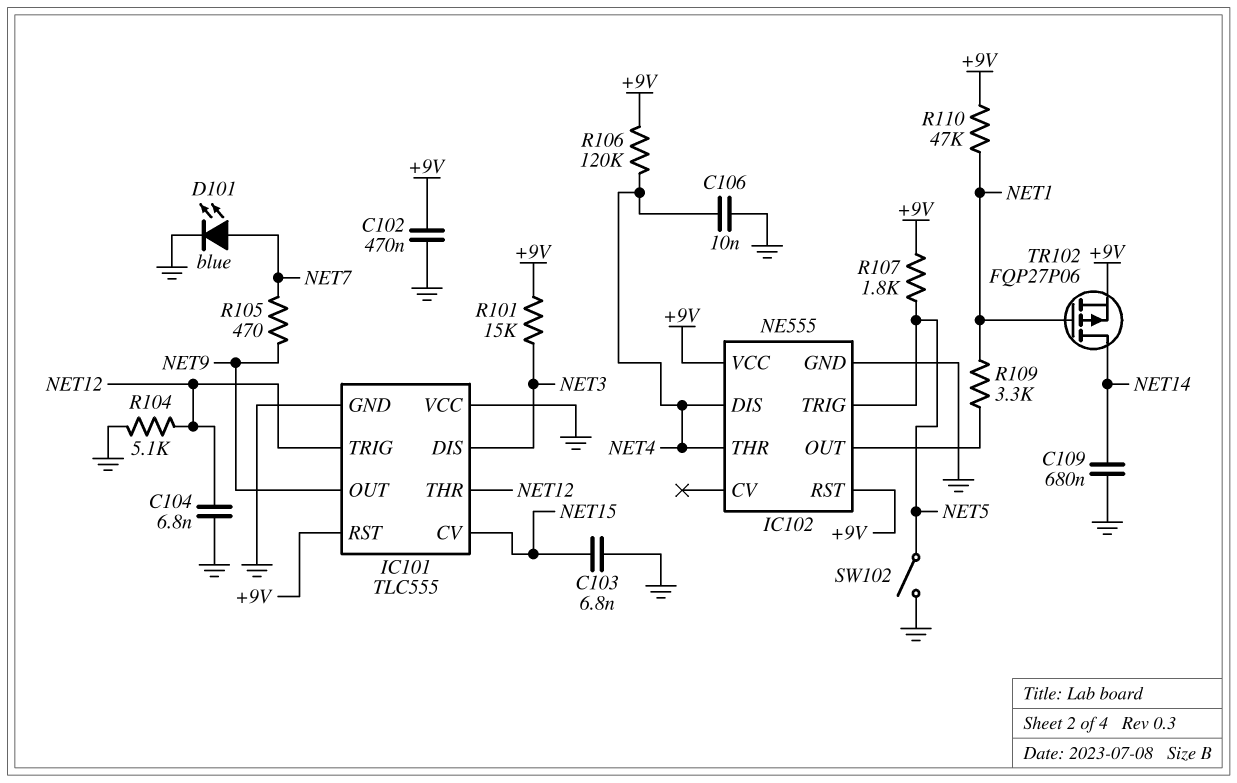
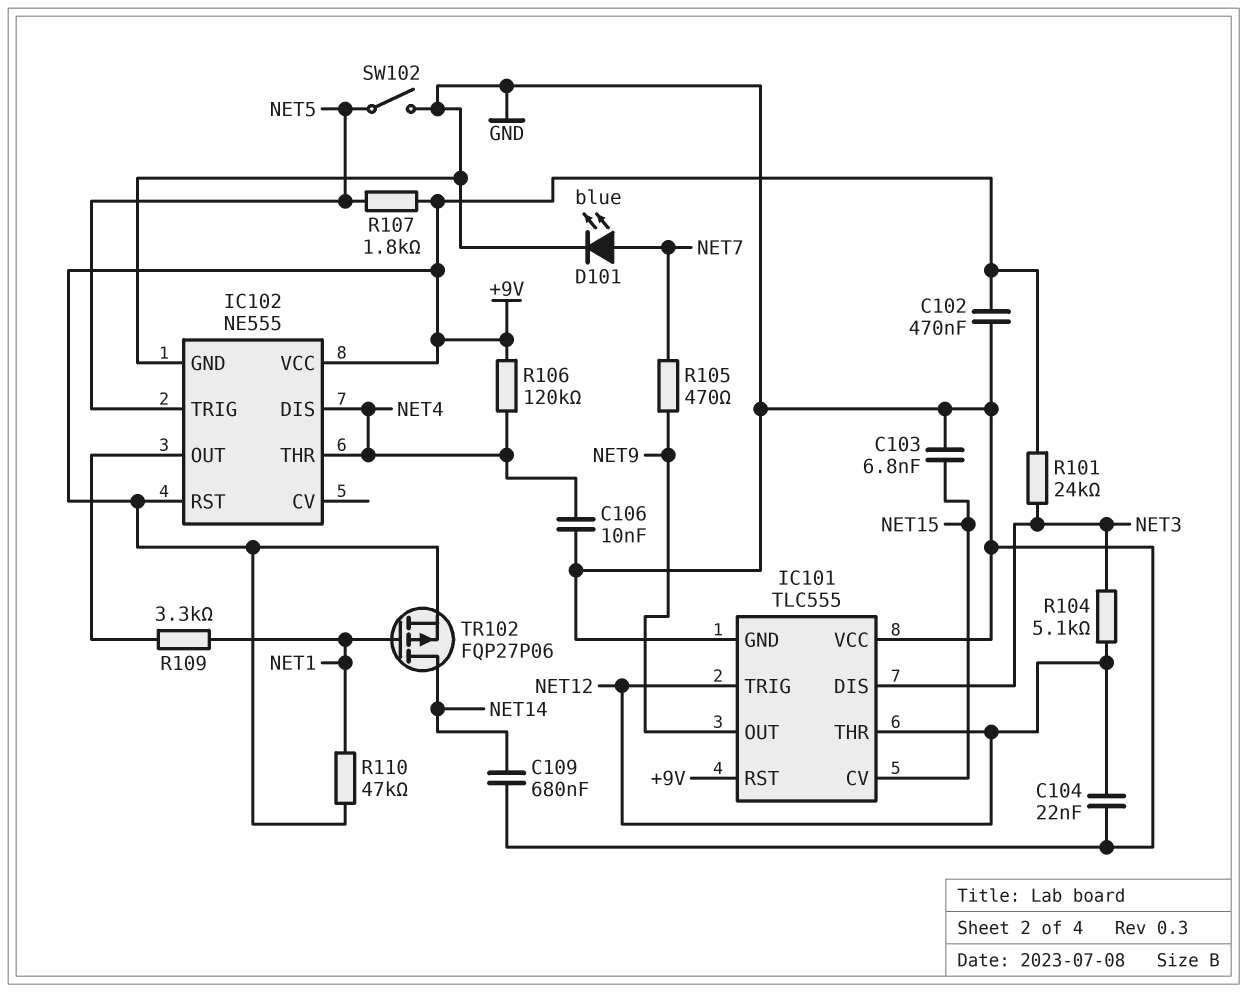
C104: 6.8nF (GND, NET12) -> 22nF (GND, NET12)
R101: 15k (+9V, NET3) -> 24k (+9V, NET3)
R104: 5.1k (GND, NET12) -> 5.1k (NET3, NET12)

